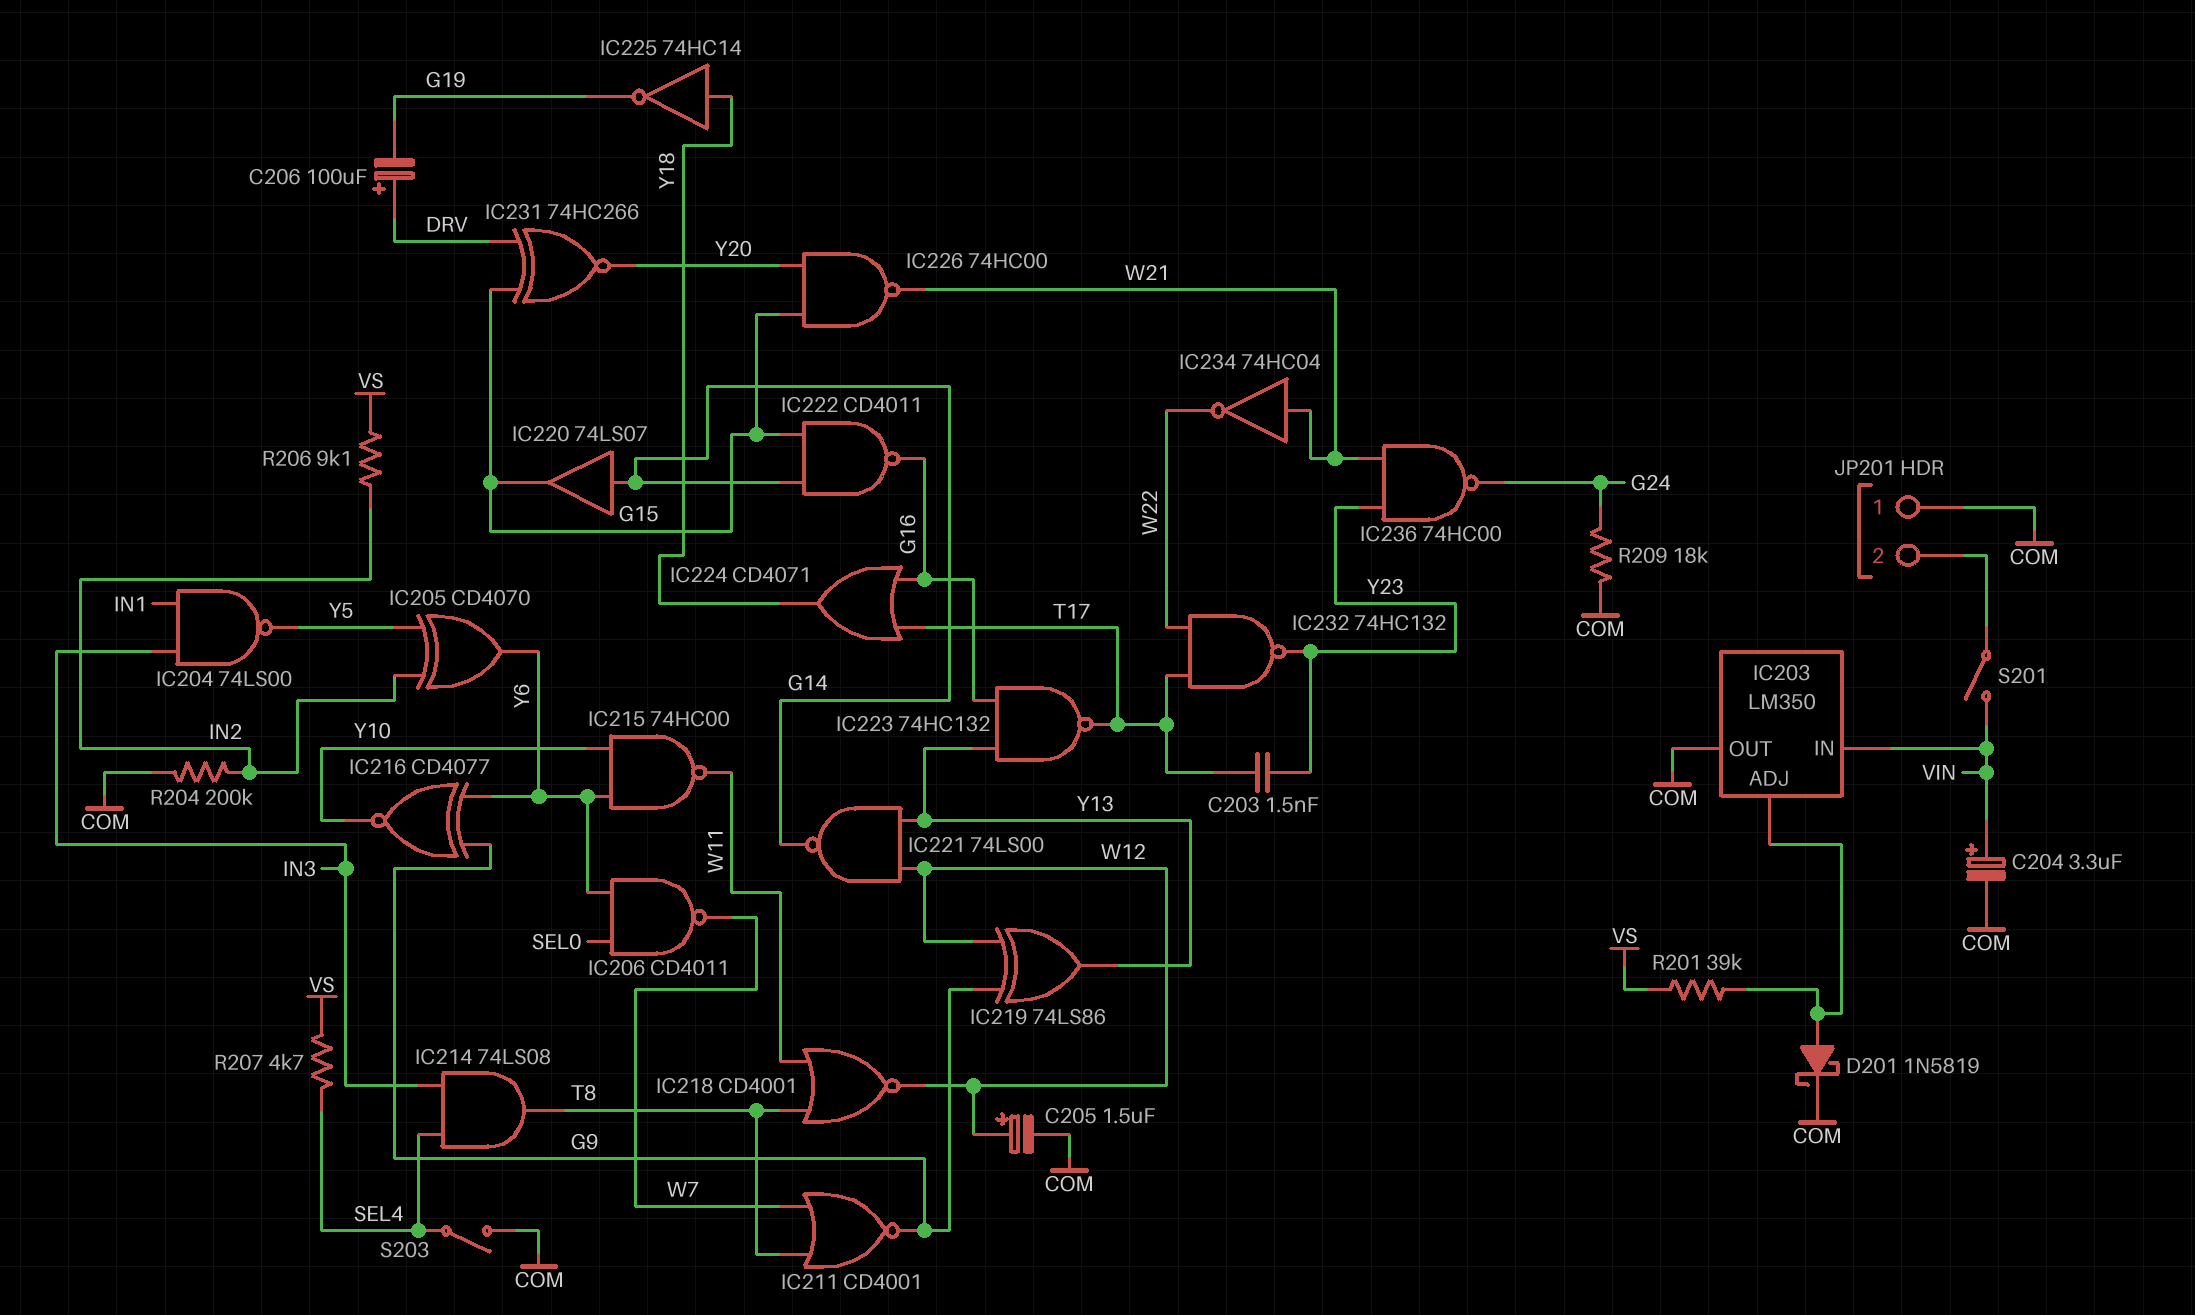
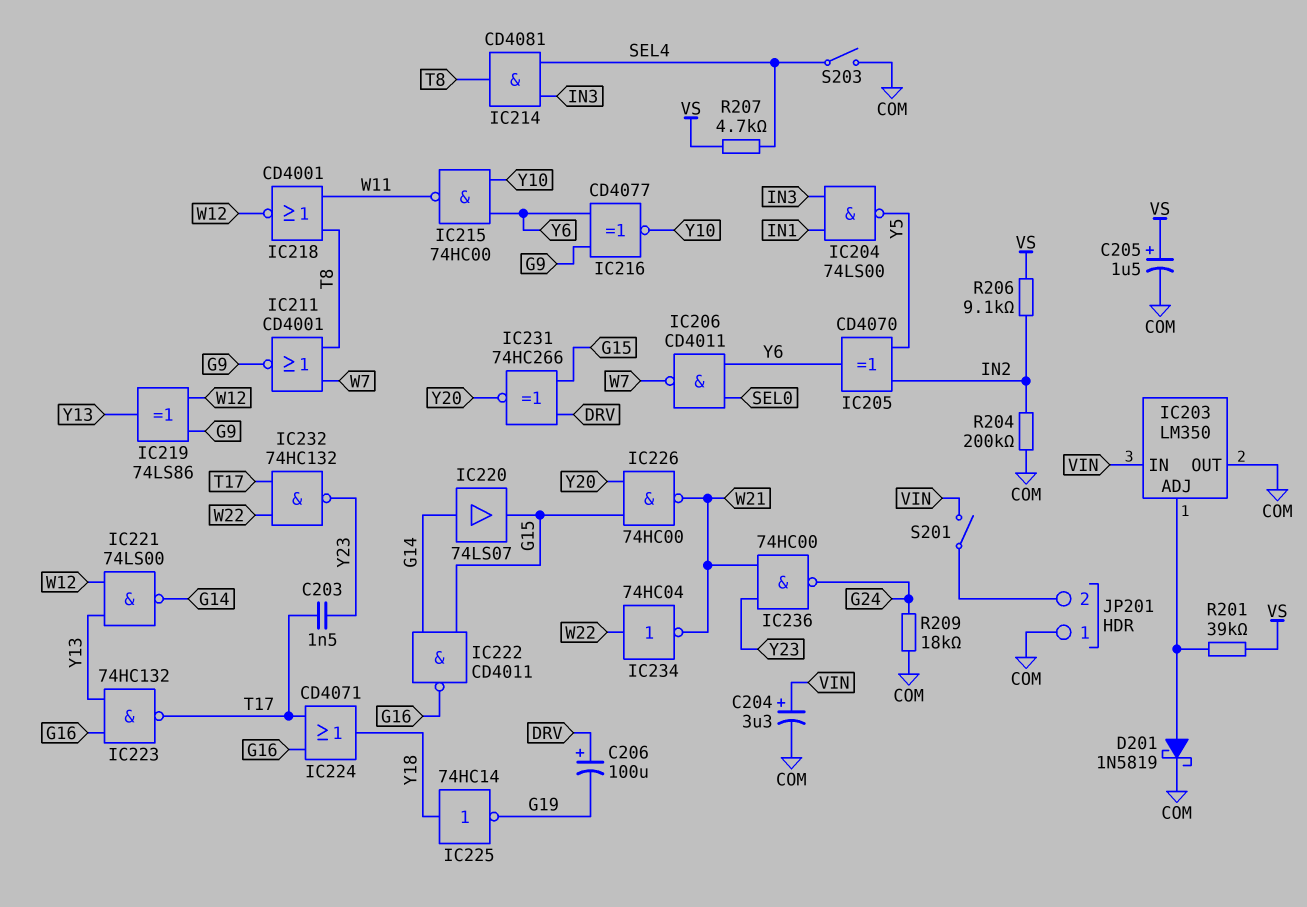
C205: 1.5uF (plus W12, minus COM) -> 1.5uF (plus VS, minus COM)
IC214: AND 74LS08 (in IN3, in SEL4, out T8) -> AND CD4081 (in IN3, in SEL4, out T8)
IC234: NOT 74HC04 (in W21, out W22) -> NOT 74HC04 (in W22, out W21)

